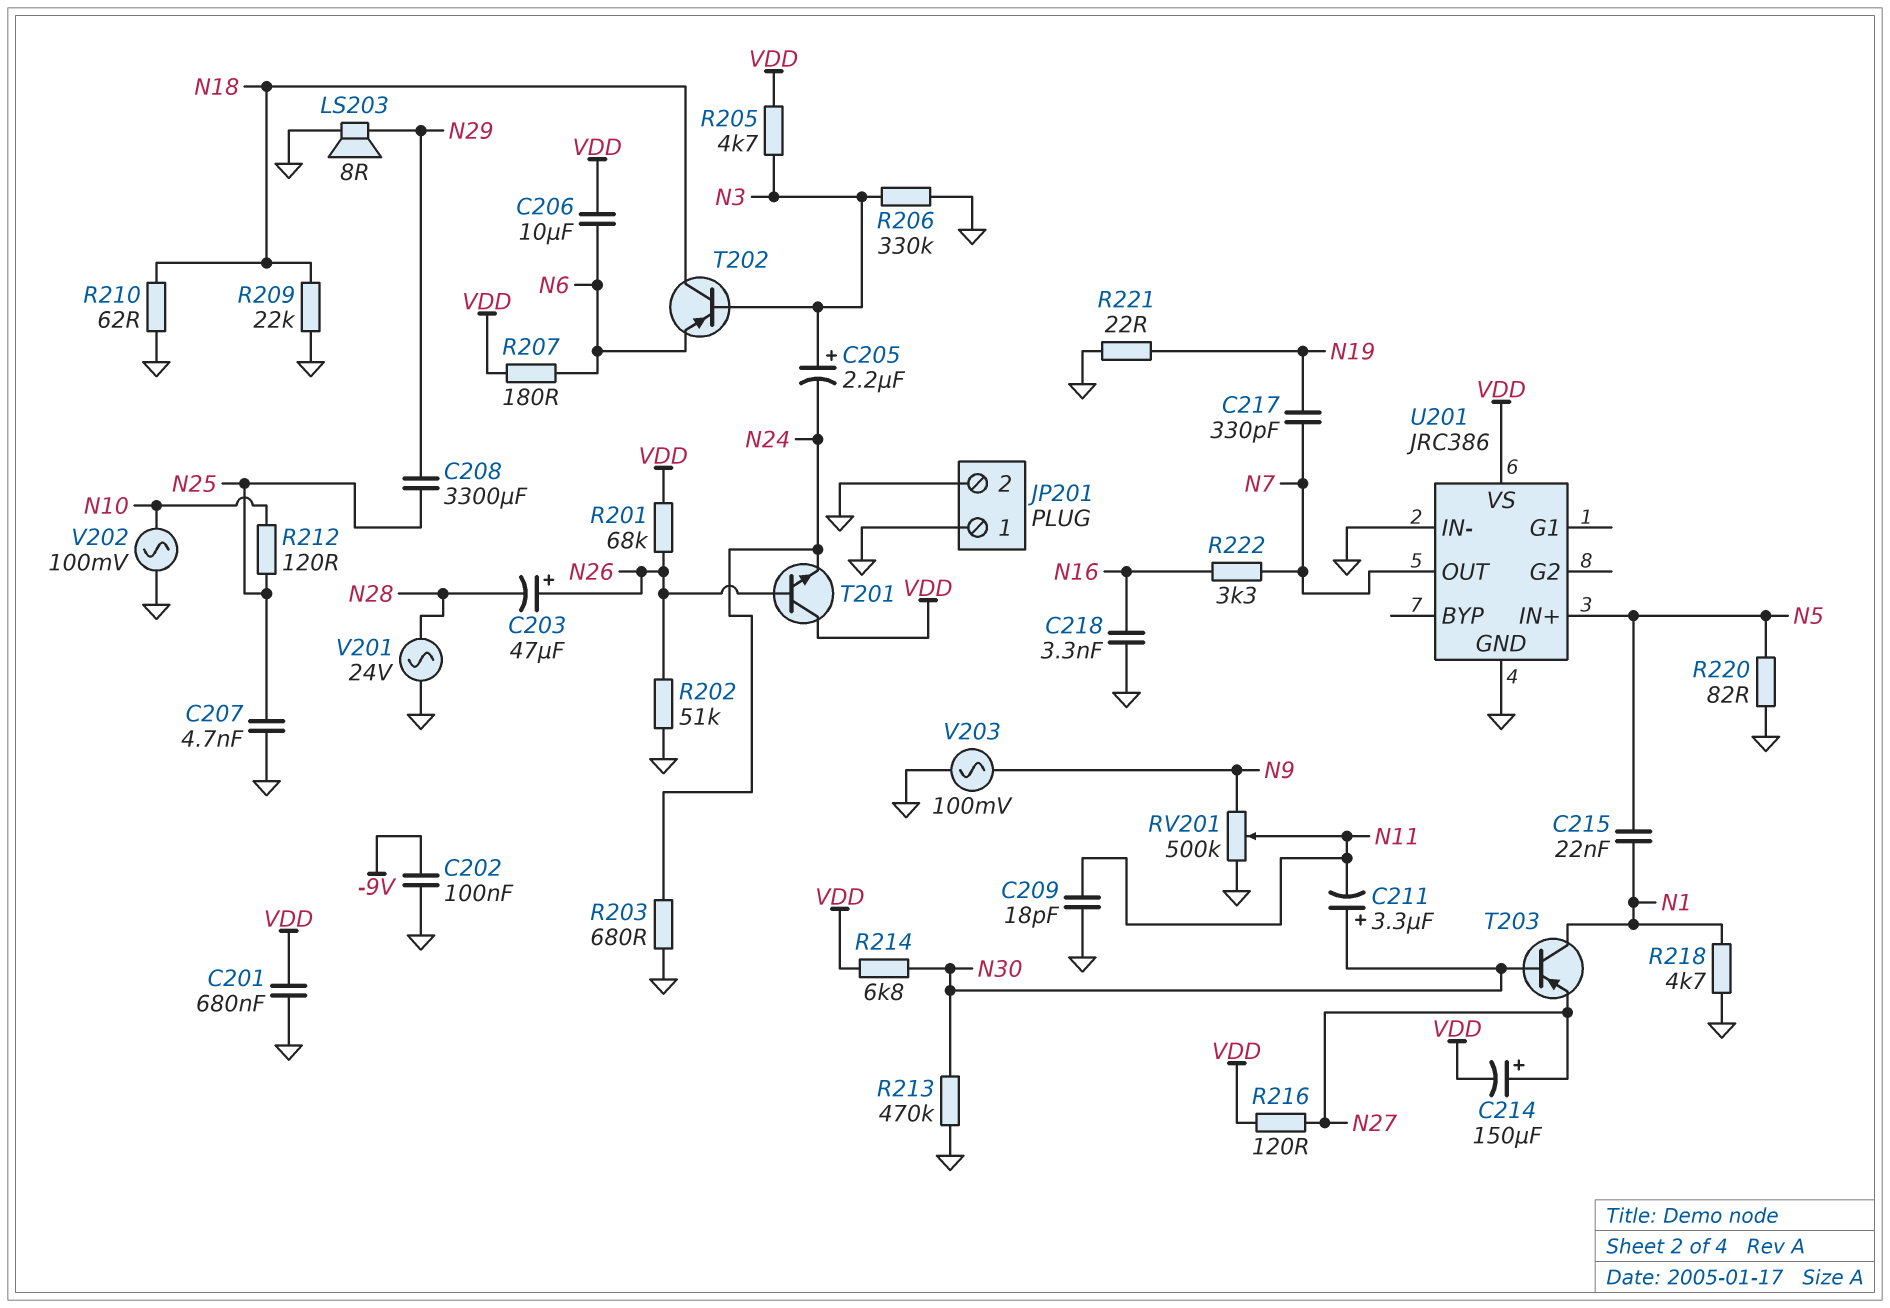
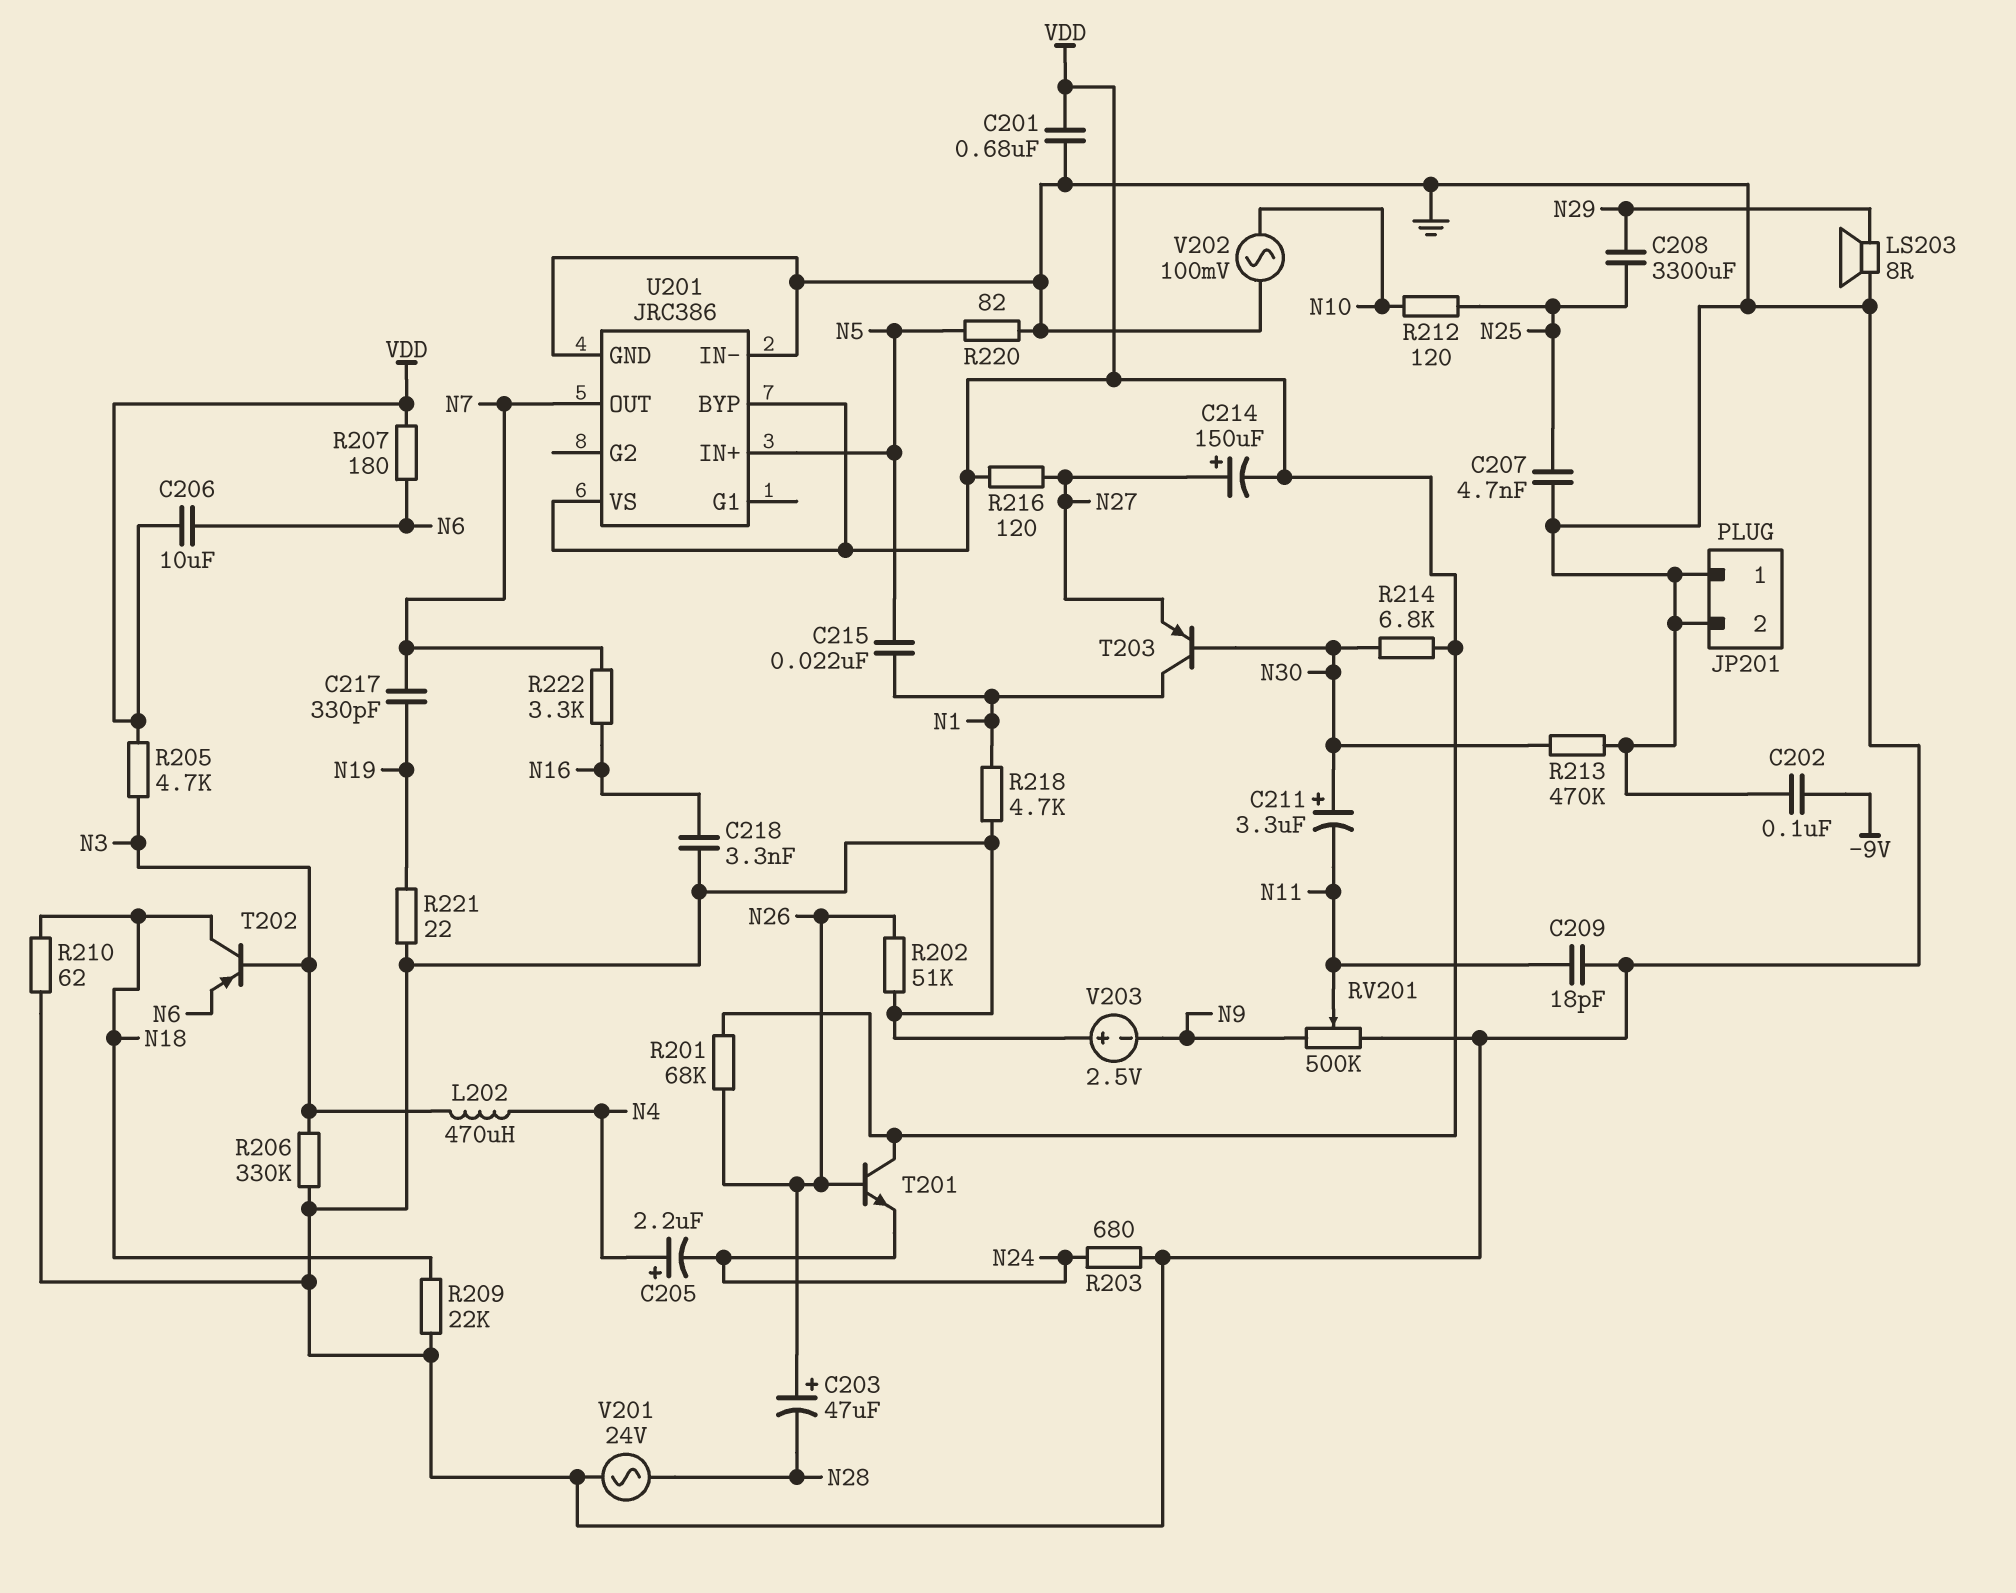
C205: 2.2uF (plus N3, minus N24) -> 2.2uF (plus N4, minus N24)
L202: none -> 470uH (N3, N4)
U201 pin BYP: none -> VDD
V203: AC 100mV (GND, N9) -> 2.5V (plus GND, minus N9)

